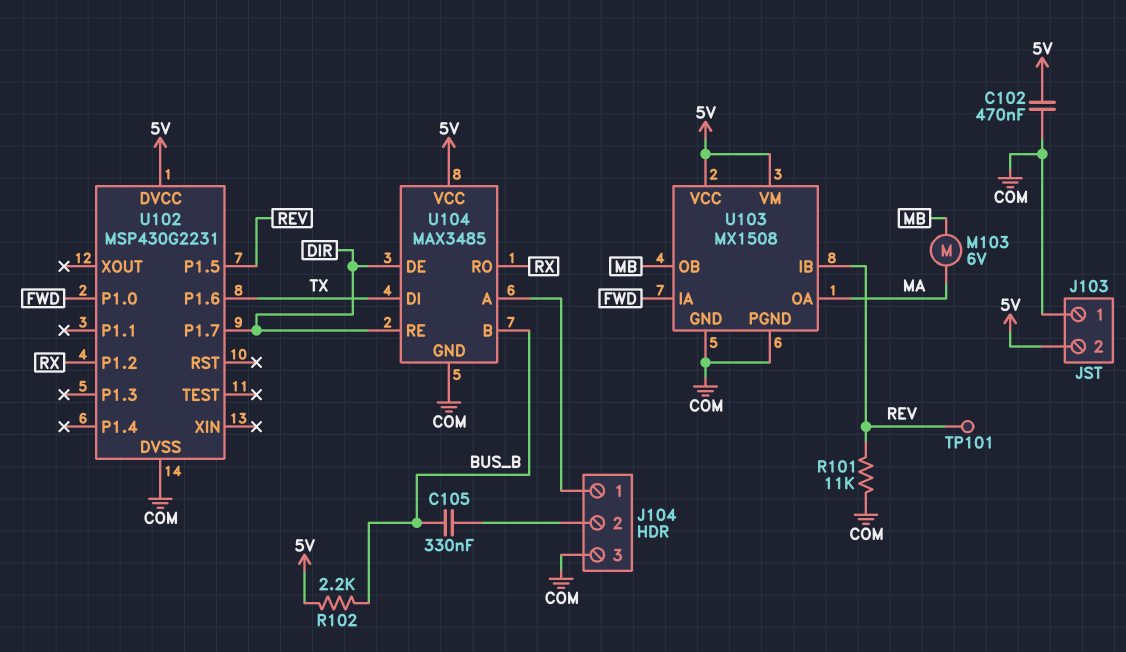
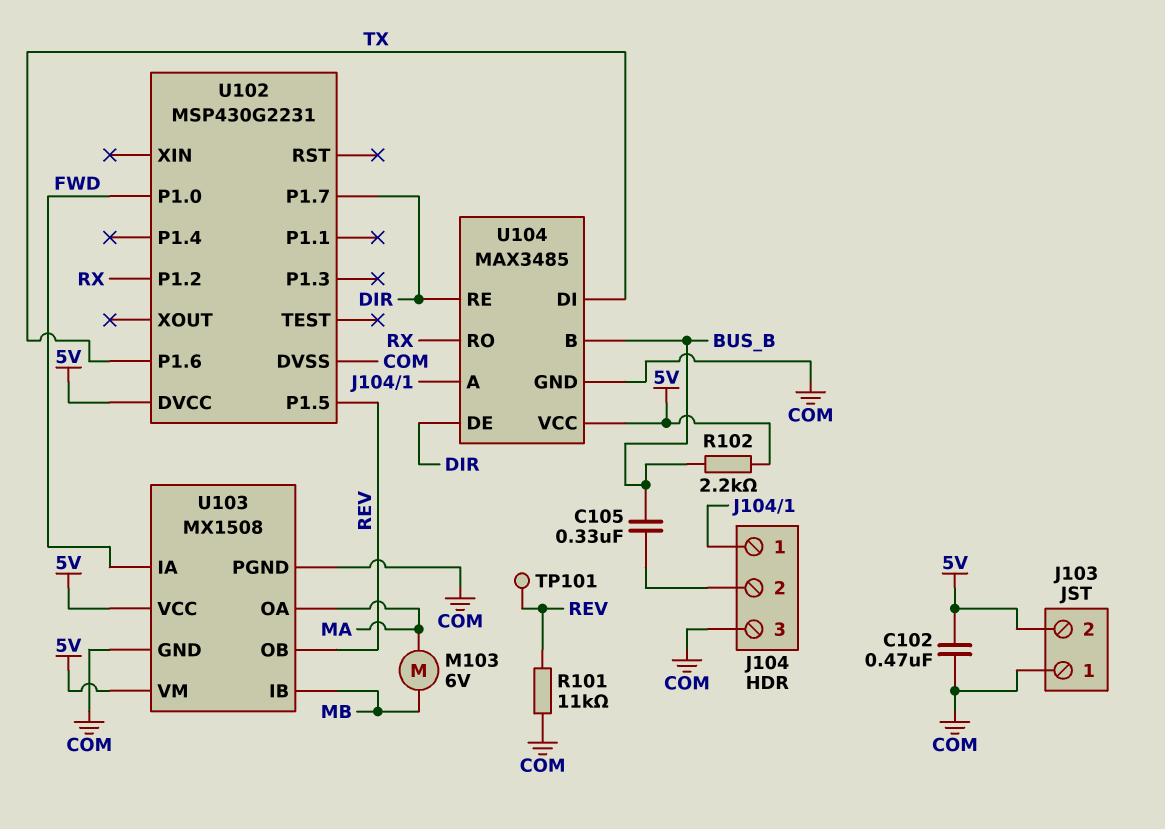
U103 pin IB: REV -> MB
U103 pin OB: MB -> REV

